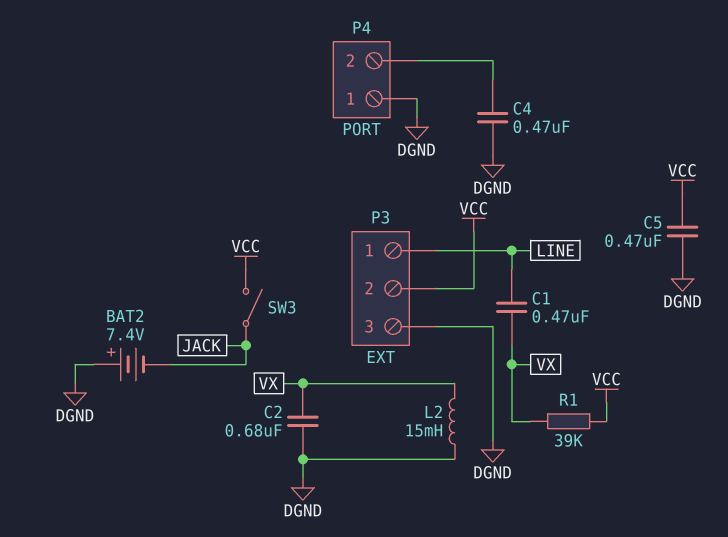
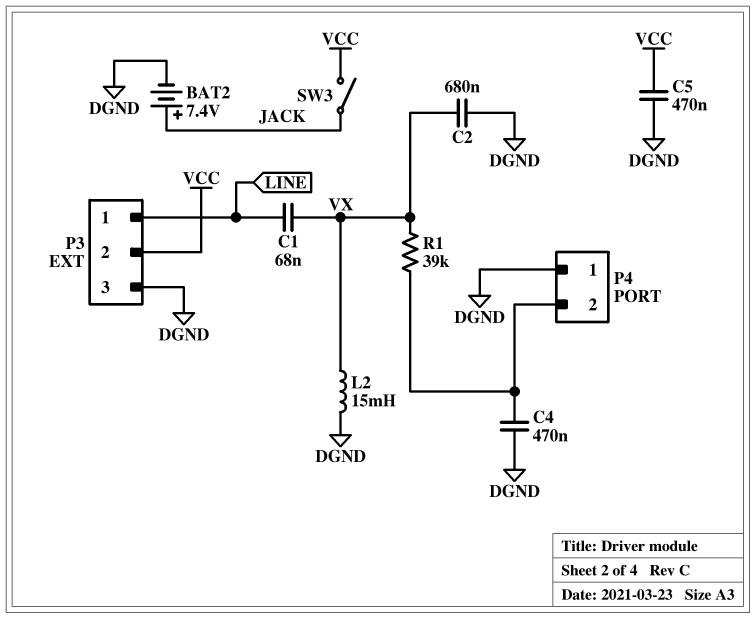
BAT2: 7.4V (plus DGND, minus JACK) -> 7.4V (plus JACK, minus DGND)
C1: 470nF (LINE, VX) -> 68nF (LINE, VX)
R1: 39k (VCC, VX) -> 39k (P4/2, VX)

